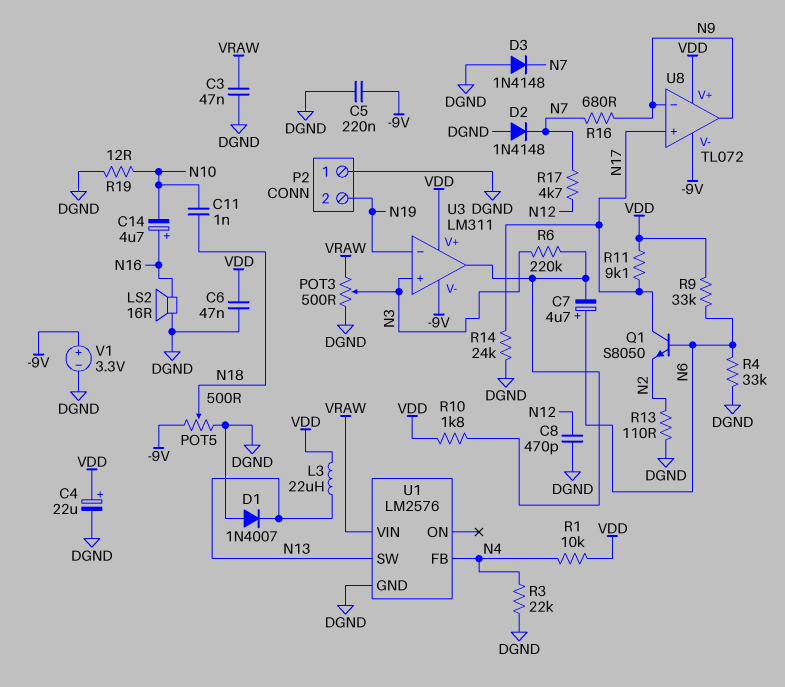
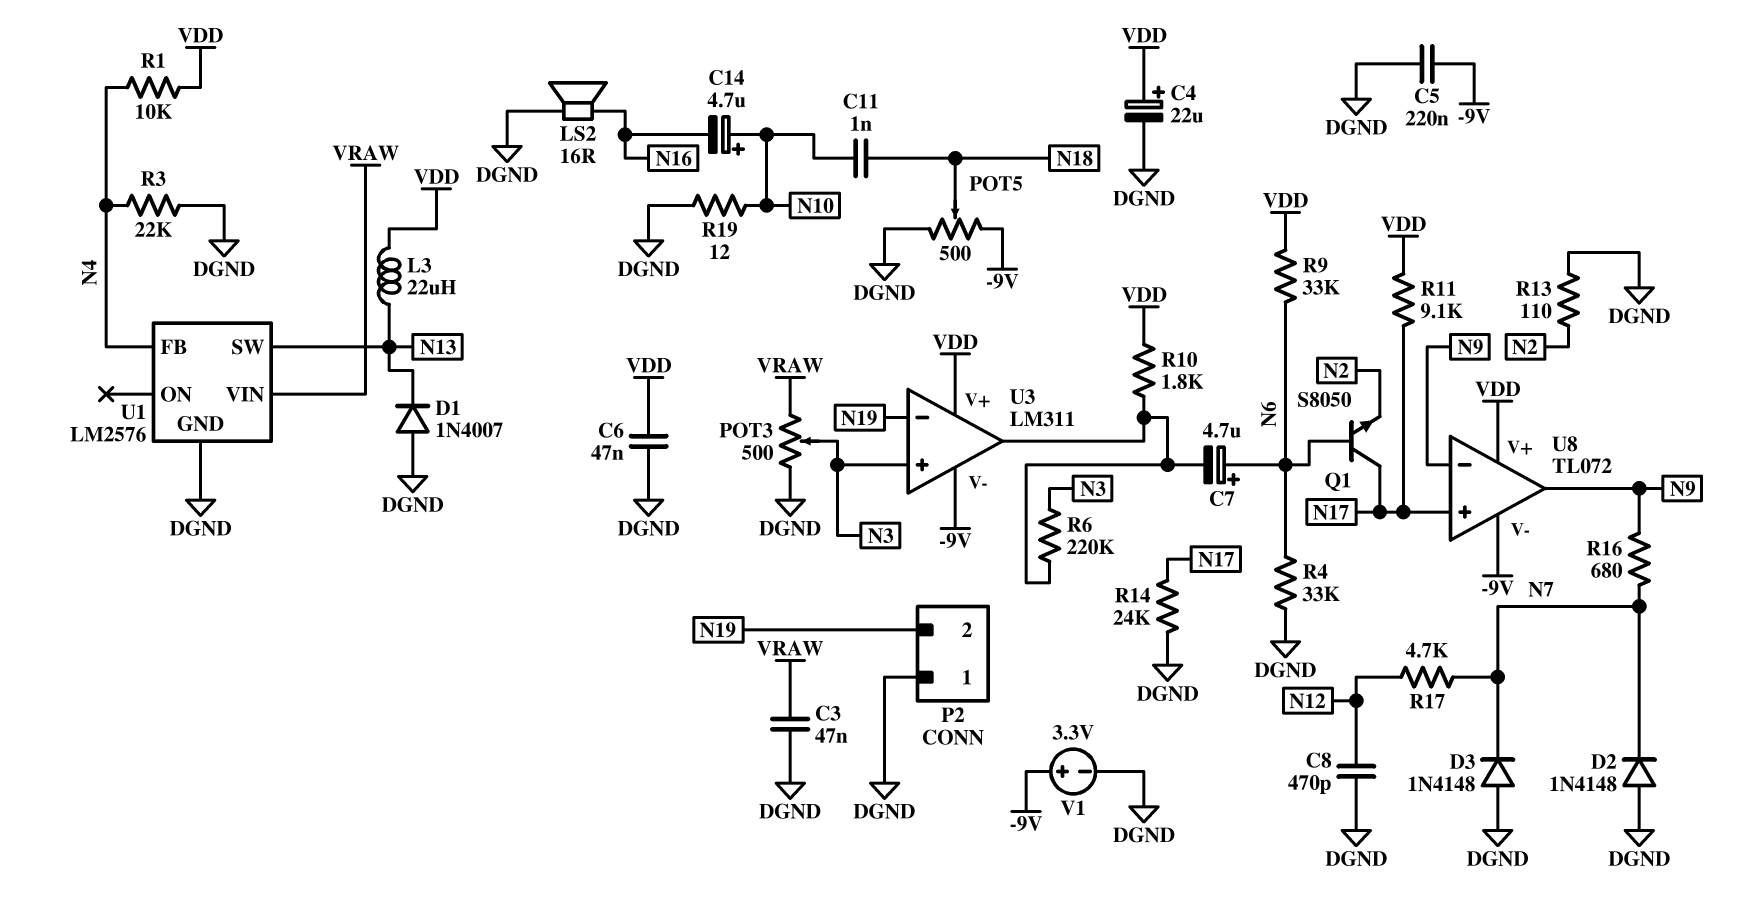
C14: 4.7uF (plus N16, minus N10) -> 4.7uF (plus N10, minus N16)

